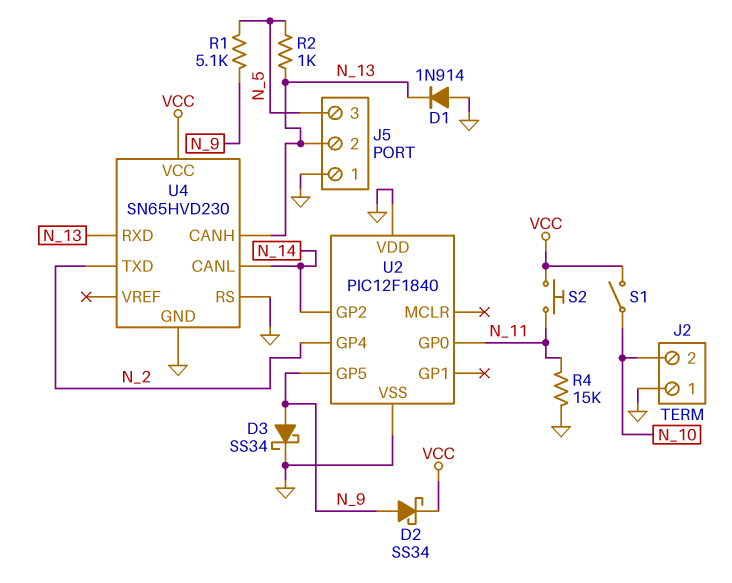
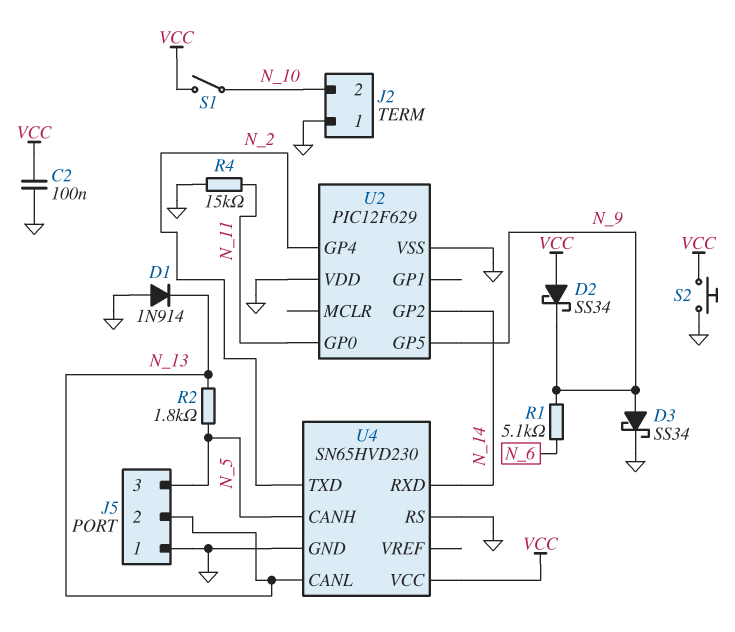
C2: none -> 100nF (GND, VCC)
D2: schottky SS34 (A N_9, K VCC) -> schottky SS34 (A VCC, K N_9)
R1: 5.1k (N_5, N_9) -> 5.1k (N_6, N_9)
R2: 1k (N_5, N_13) -> 1.8k (N_5, N_13)
S2: button (N_11, VCC) -> button (GND, VCC)
U2: PIC12F1840 -> PIC12F629
U4 pin CANH: N_13 -> N_5
U4 pin CANL: N_14 -> N_13
U4 pin RXD: N_13 -> N_14

